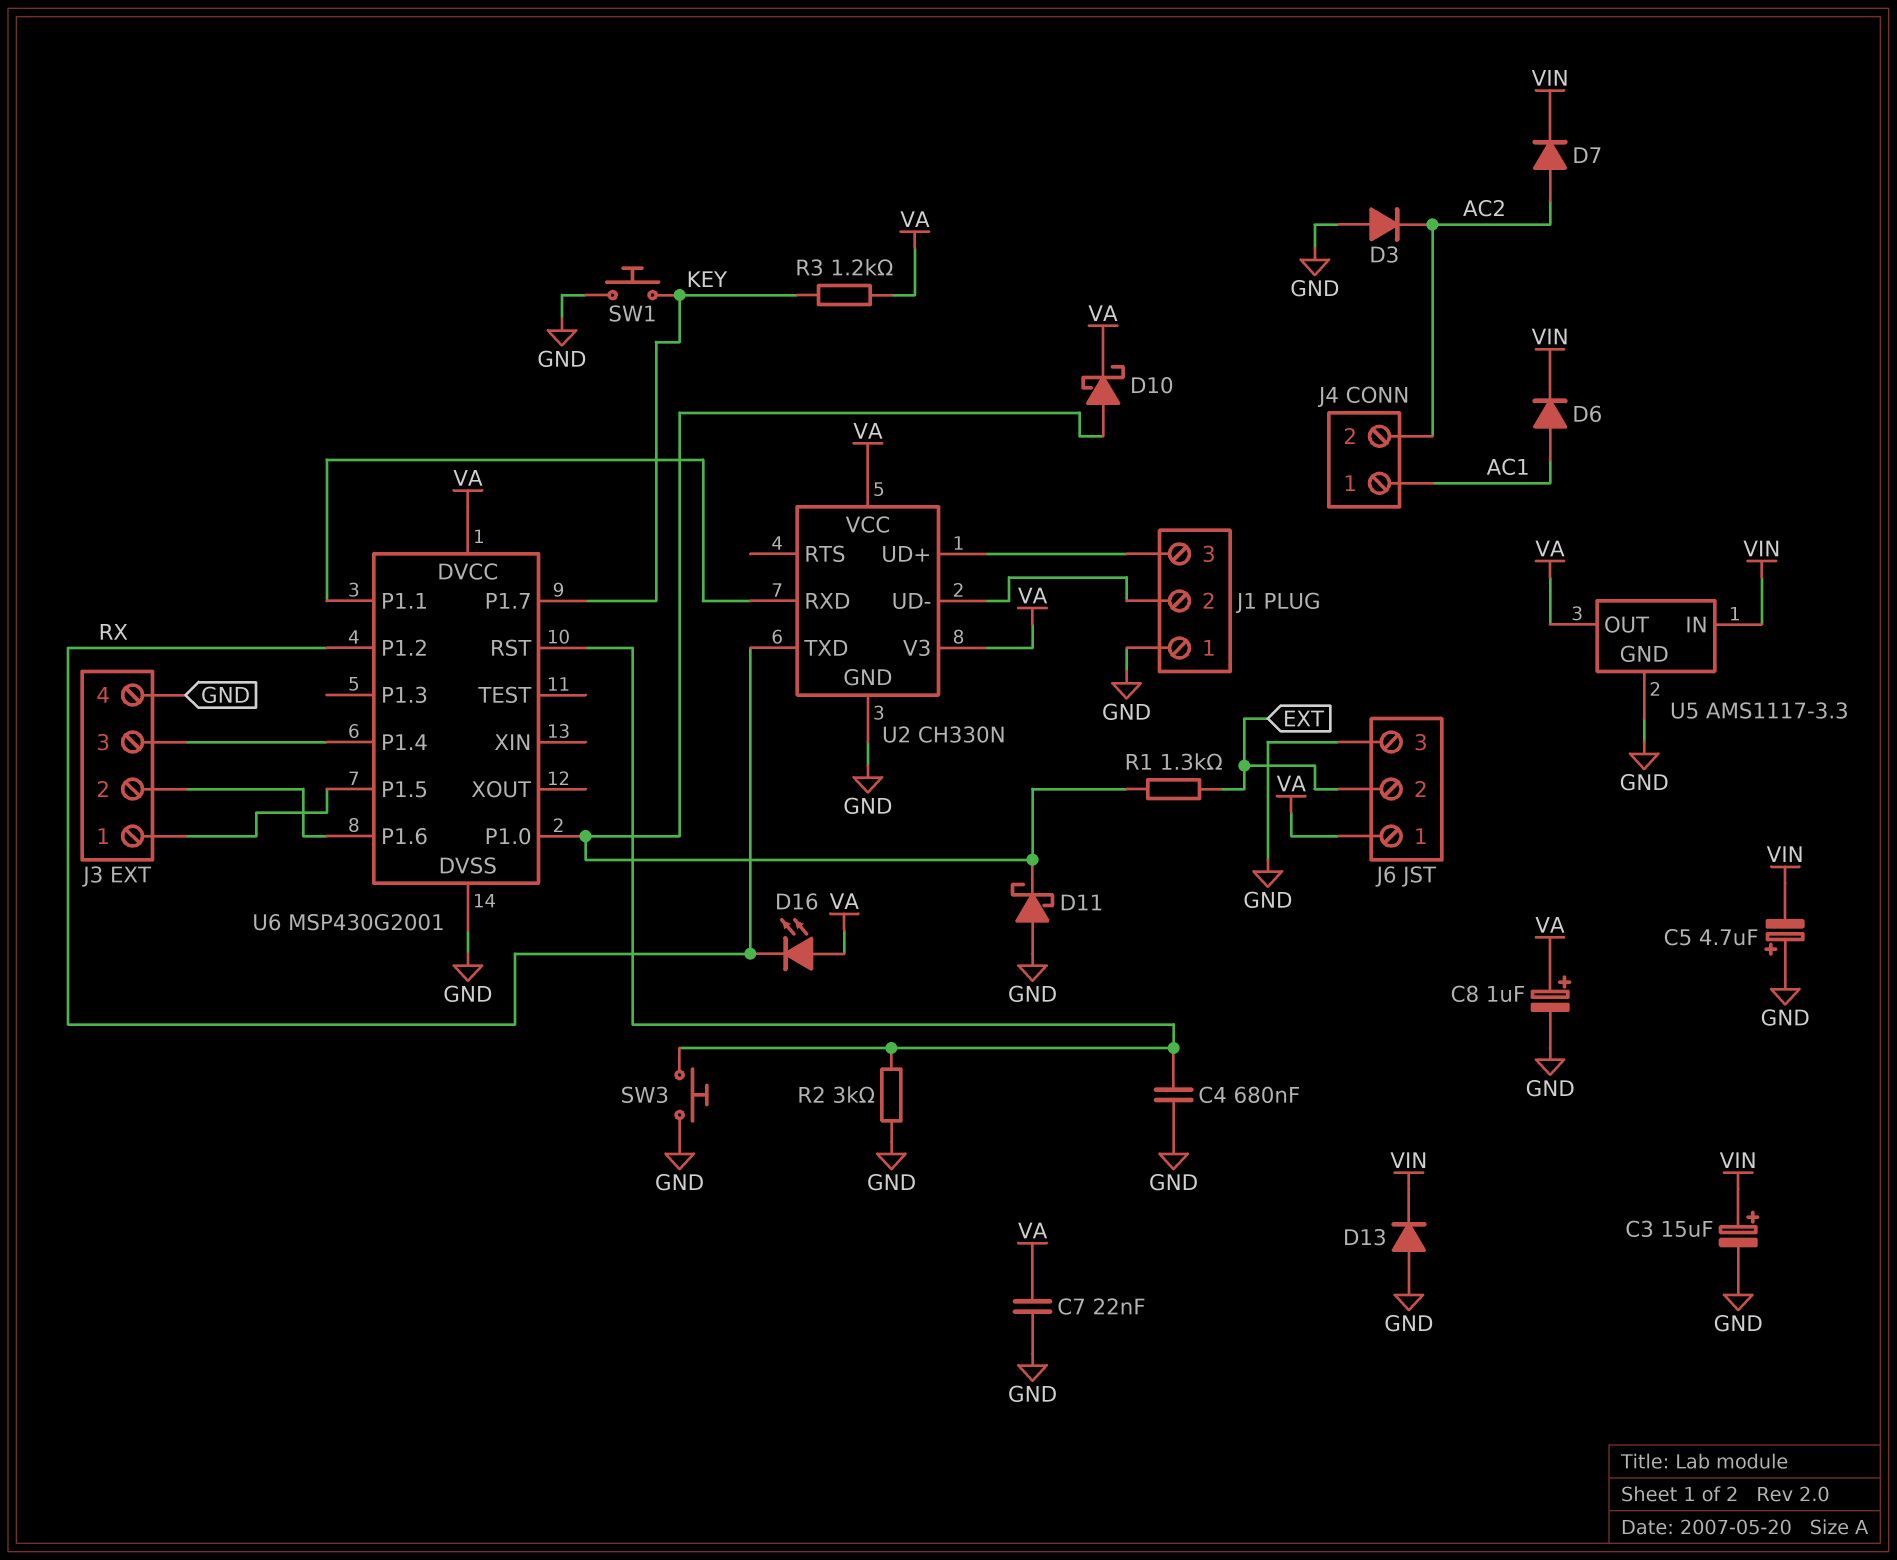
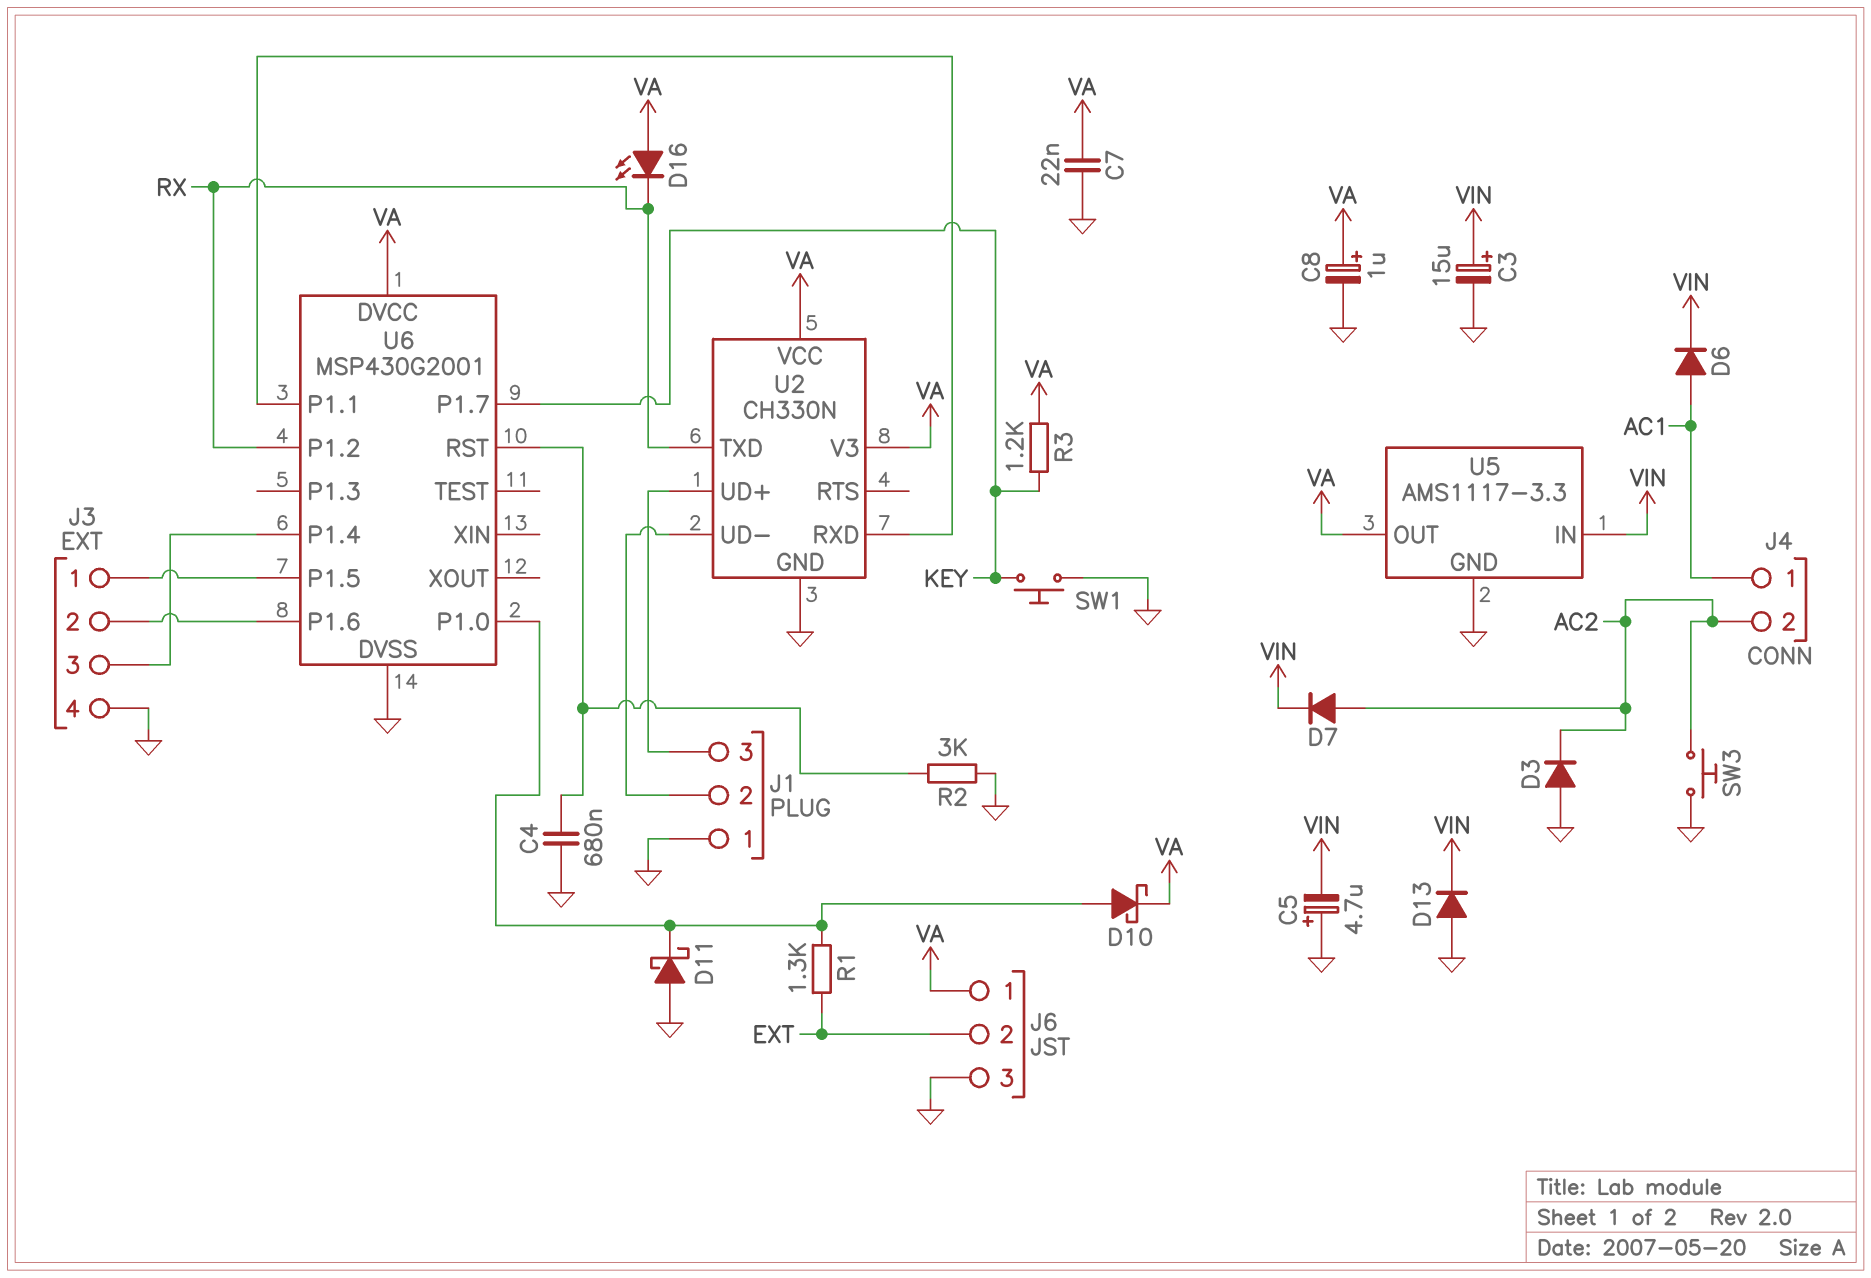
SW3: button (GND, U6/RST) -> button (AC2, GND)

